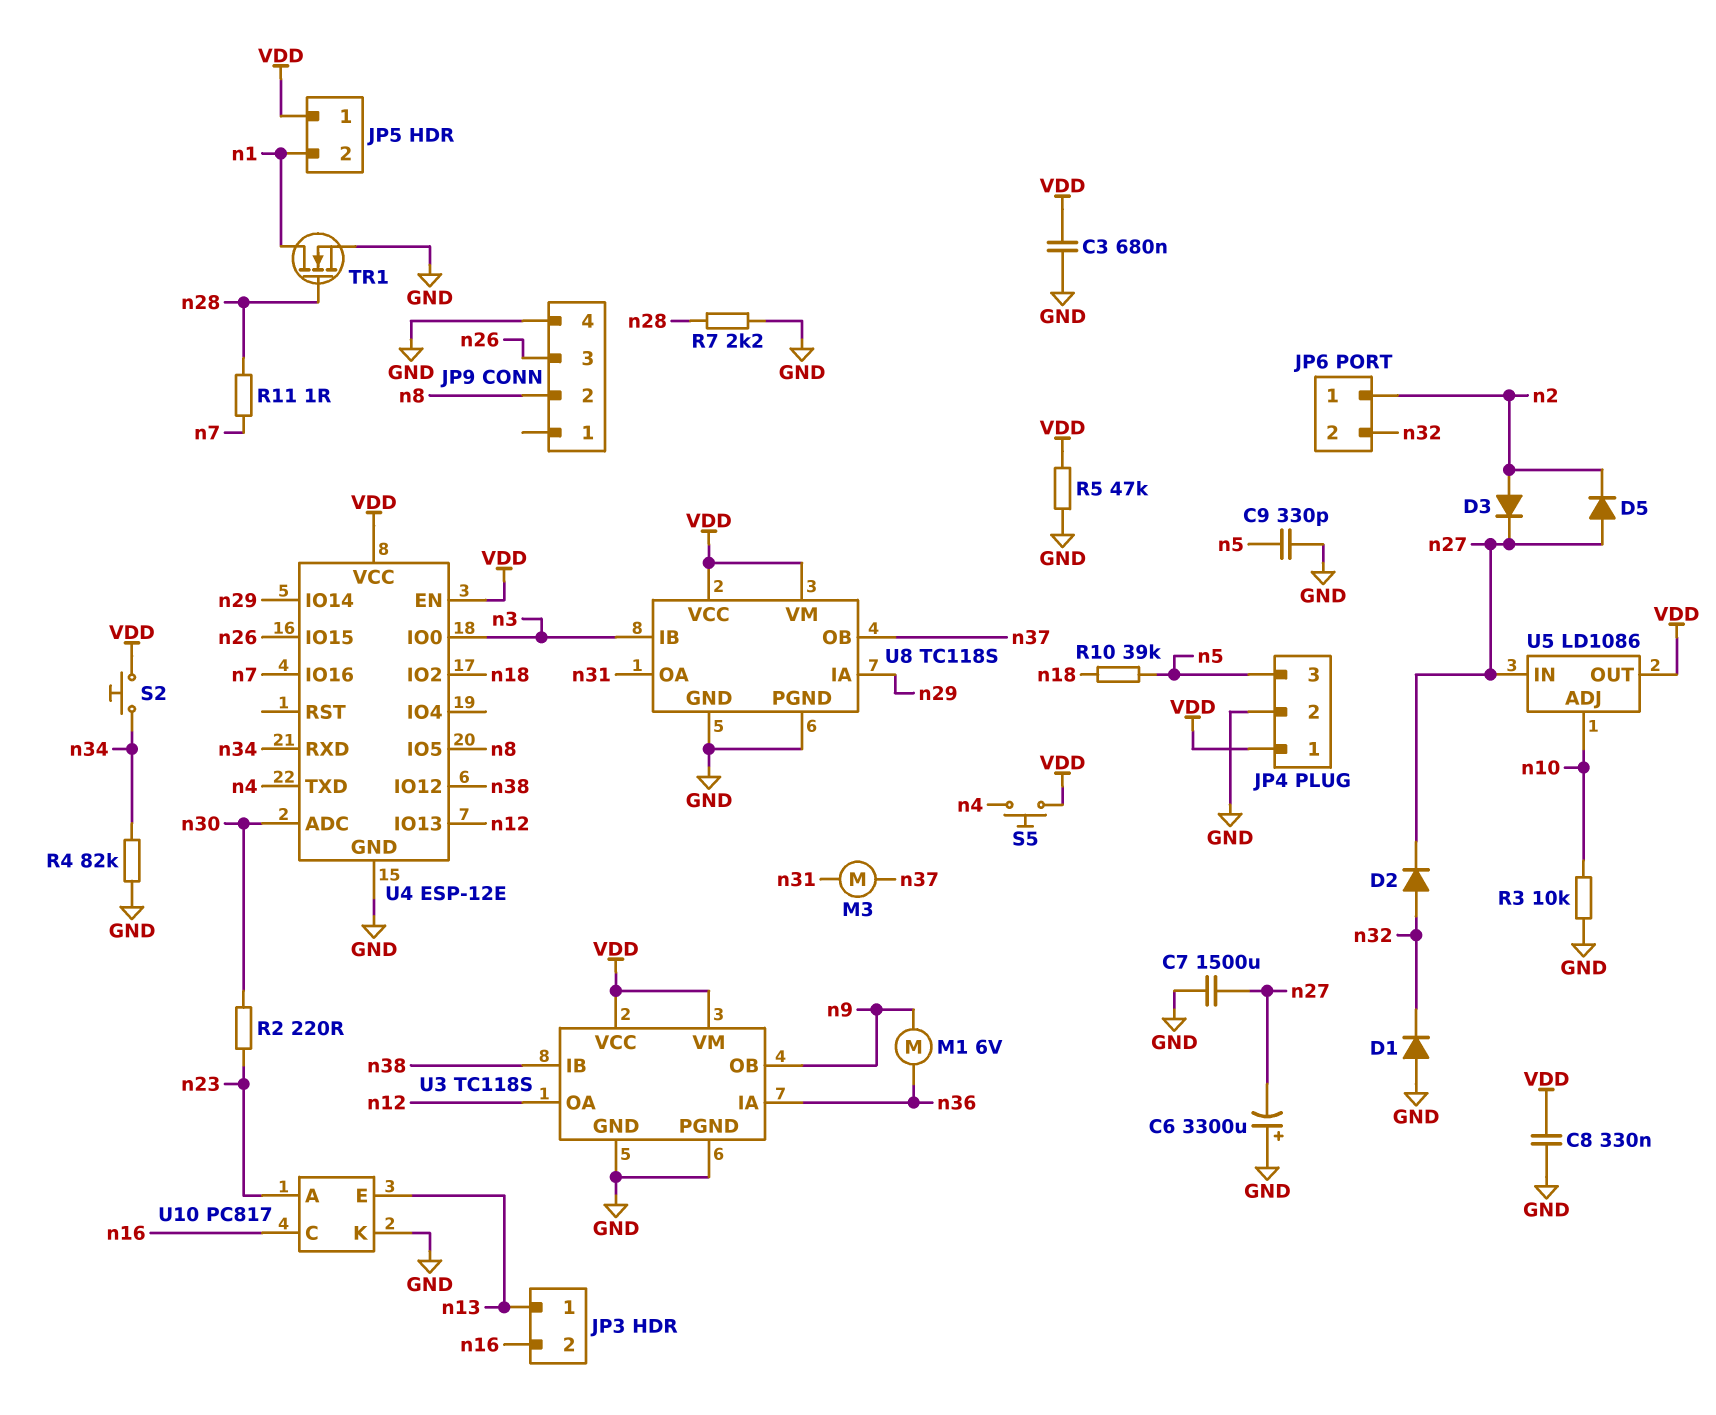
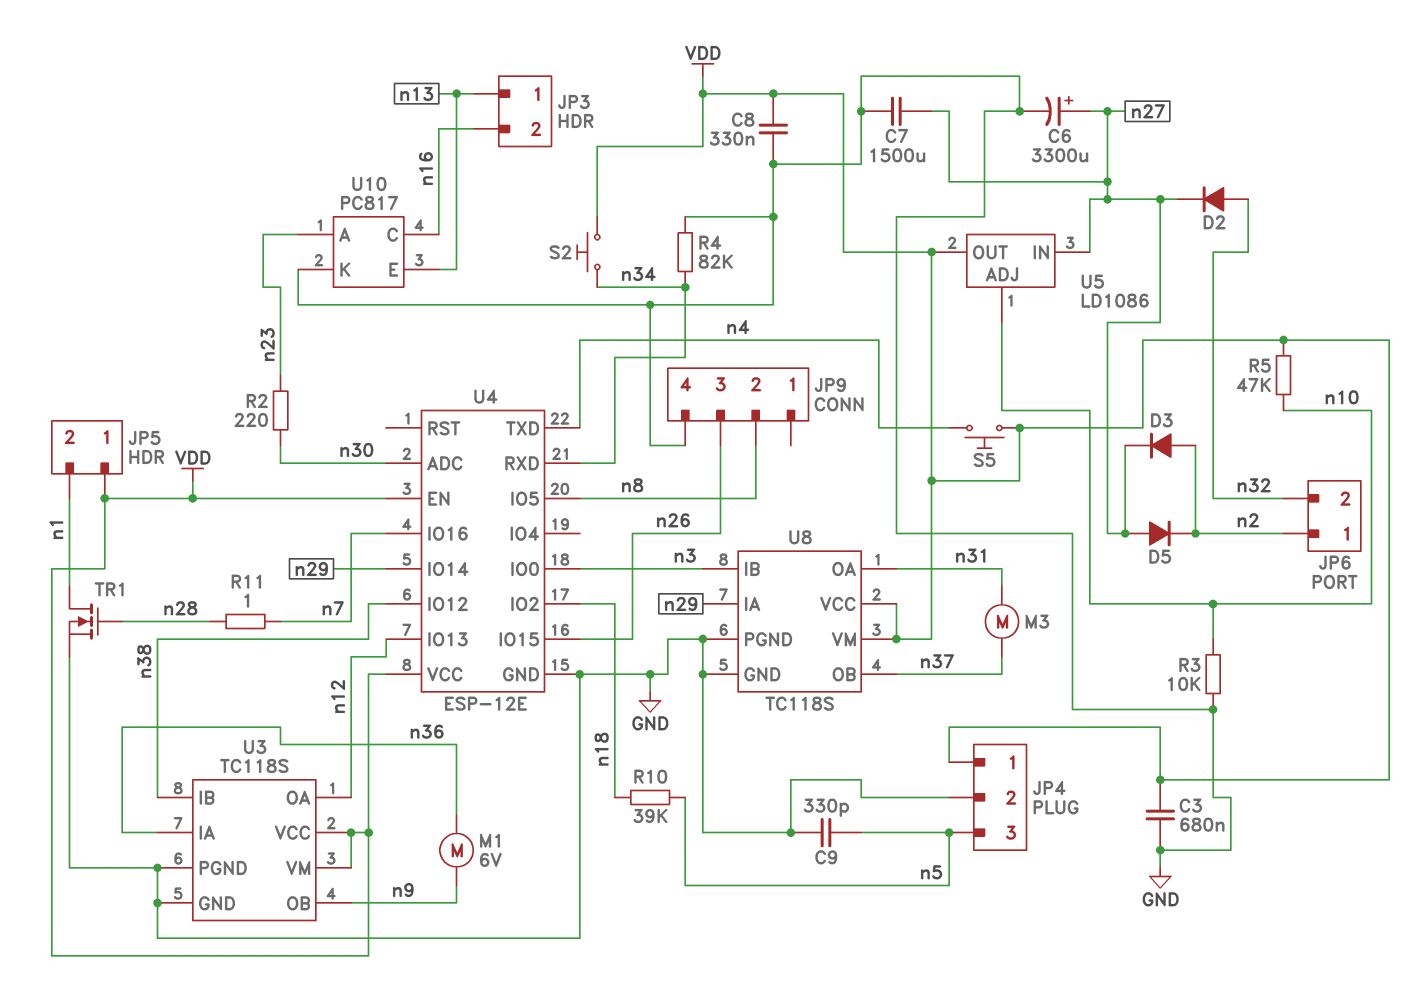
C6: 3300uF (plus GND, minus n27) -> 3300uF (plus n27, minus GND)
D1: diode (A GND, K n32) -> none
R5: 47k (GND, VDD) -> 47k (VDD, n10)
R7: 2.2k (GND, n28) -> none

